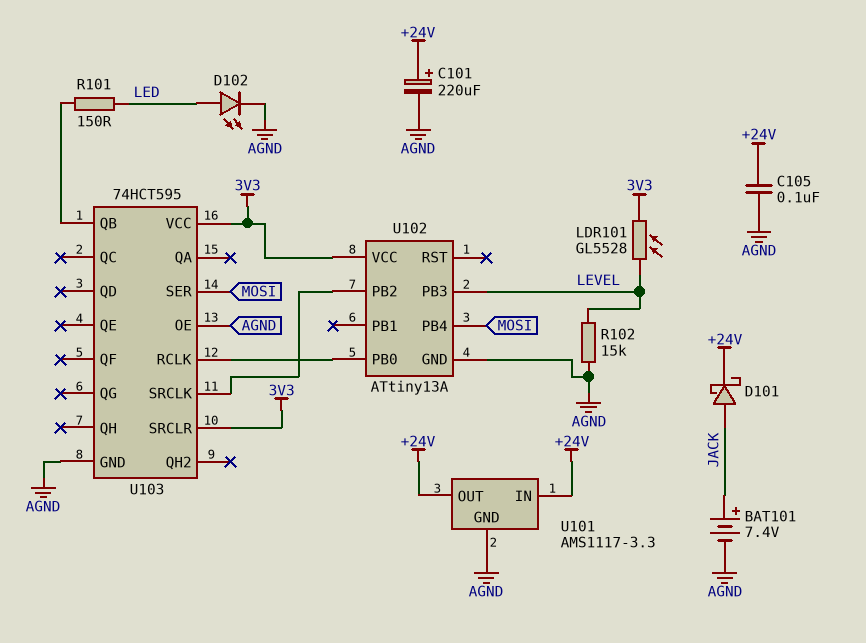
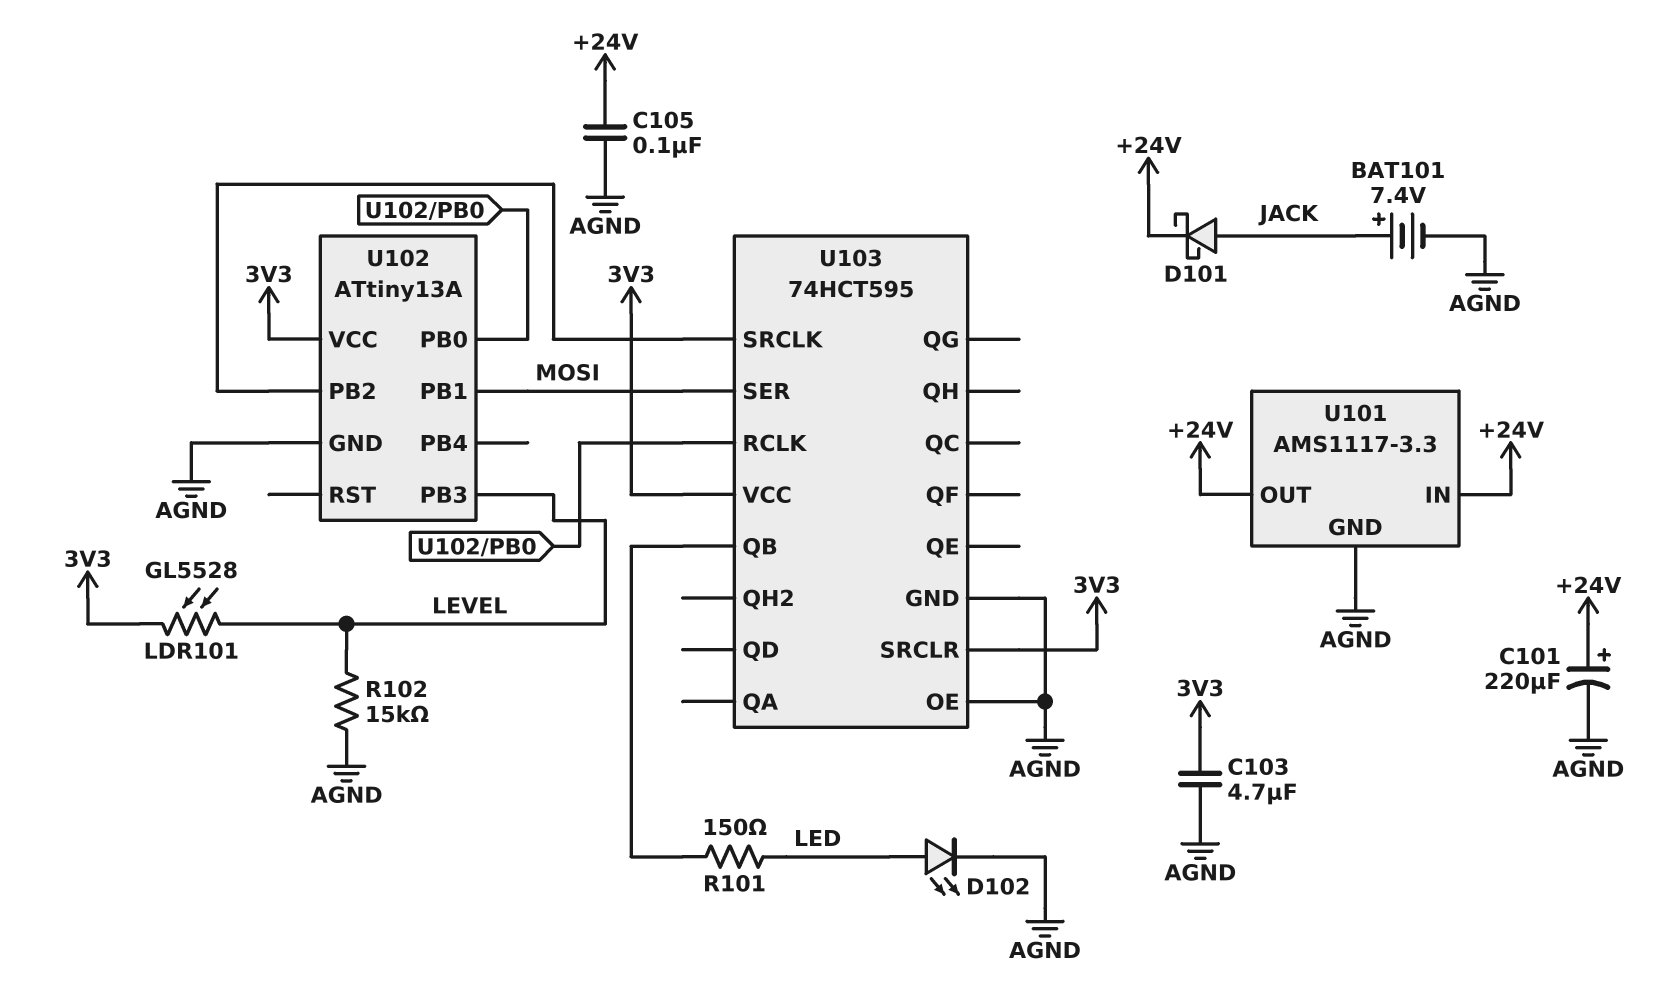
C103: none -> 4.7uF (3V3, AGND)
U102 pin PB1: none -> MOSI
U102 pin PB4: MOSI -> none

